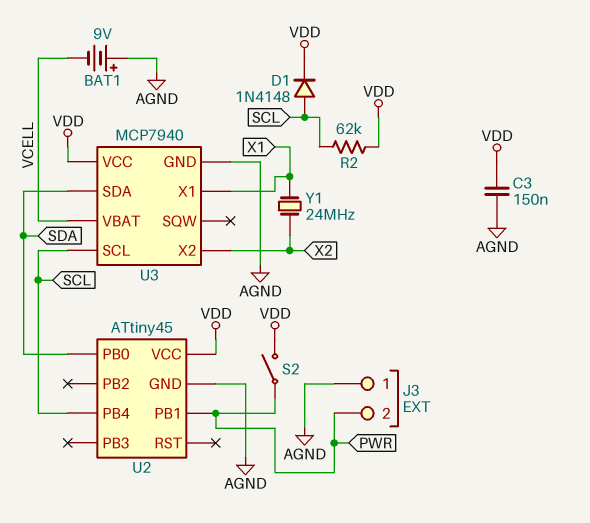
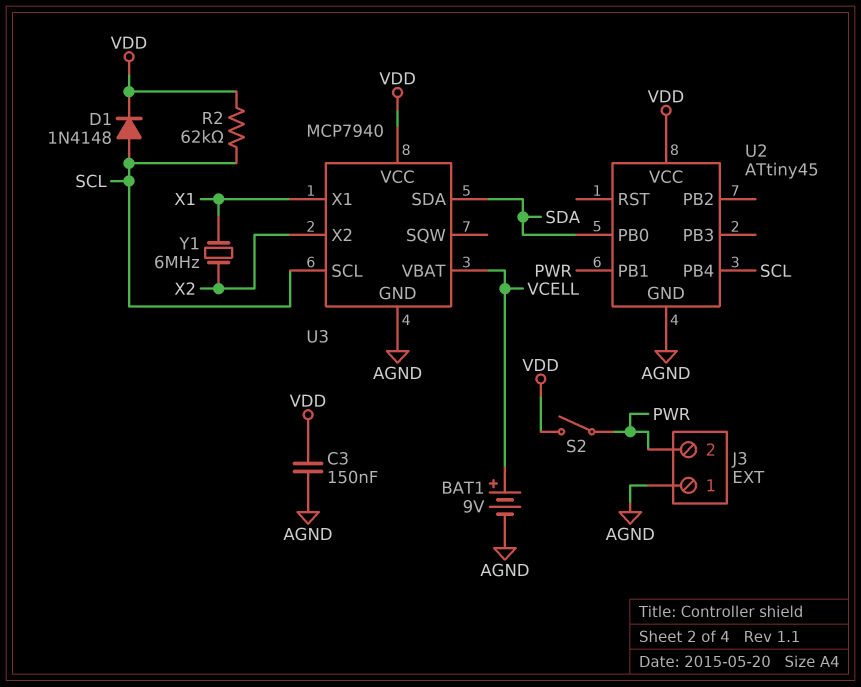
BAT1: 9V (plus AGND, minus VCELL) -> 9V (plus VCELL, minus AGND)
Y1: 24MHz (X1, X2) -> 6MHz (X1, X2)

